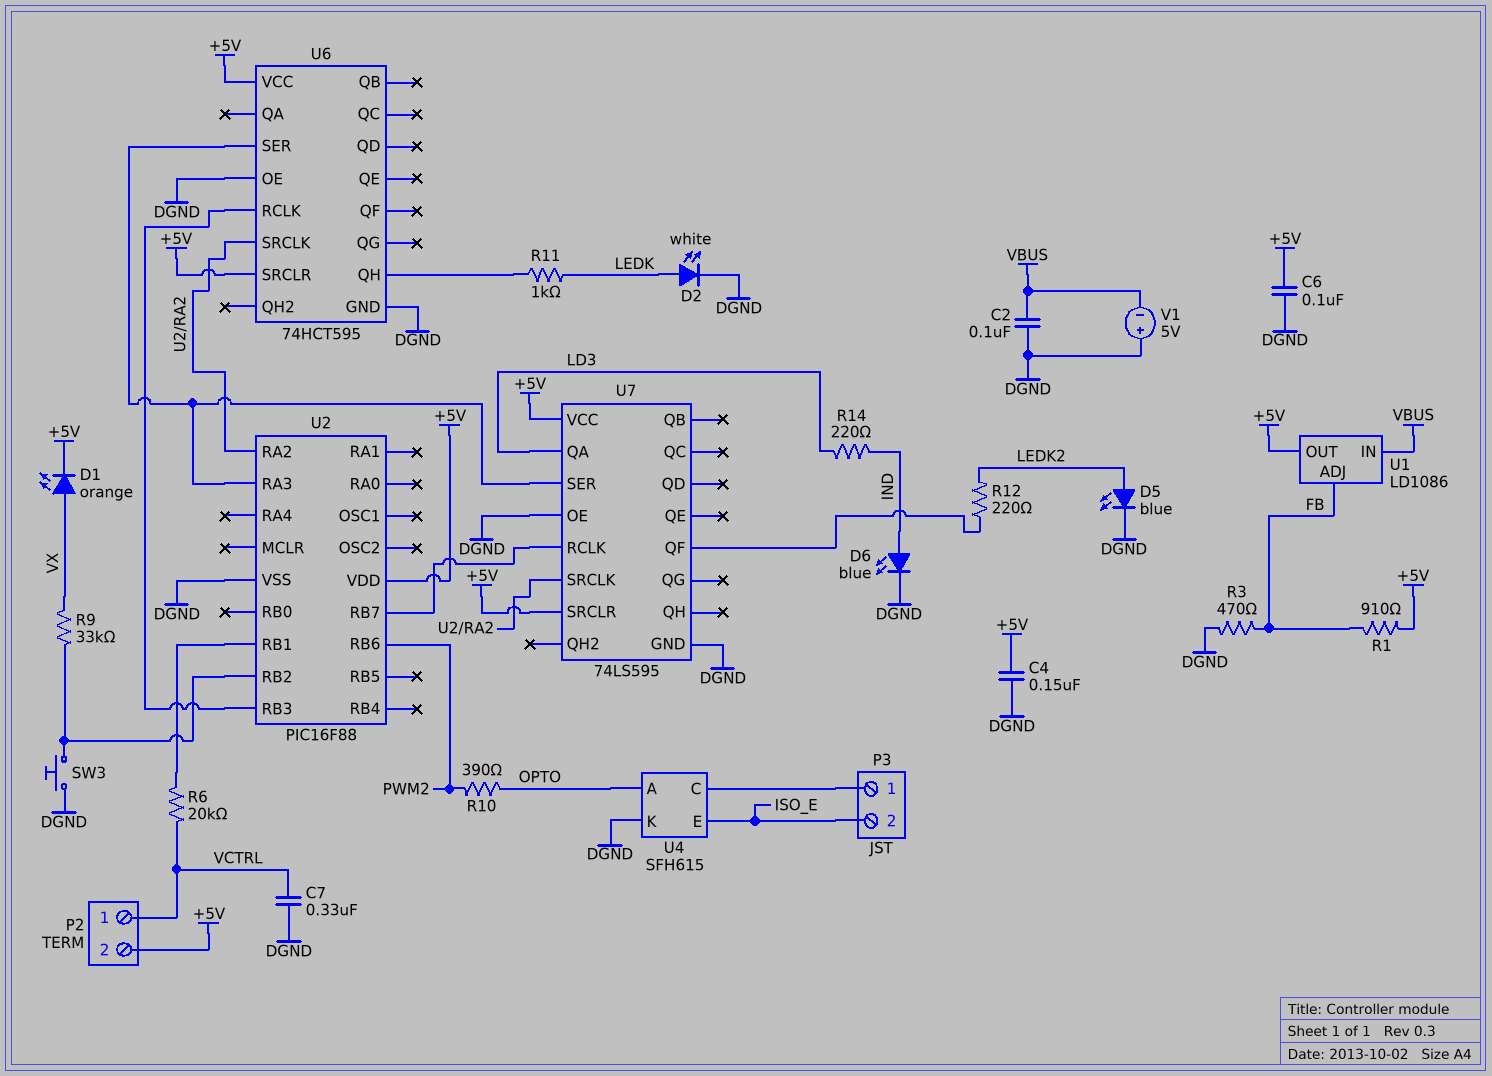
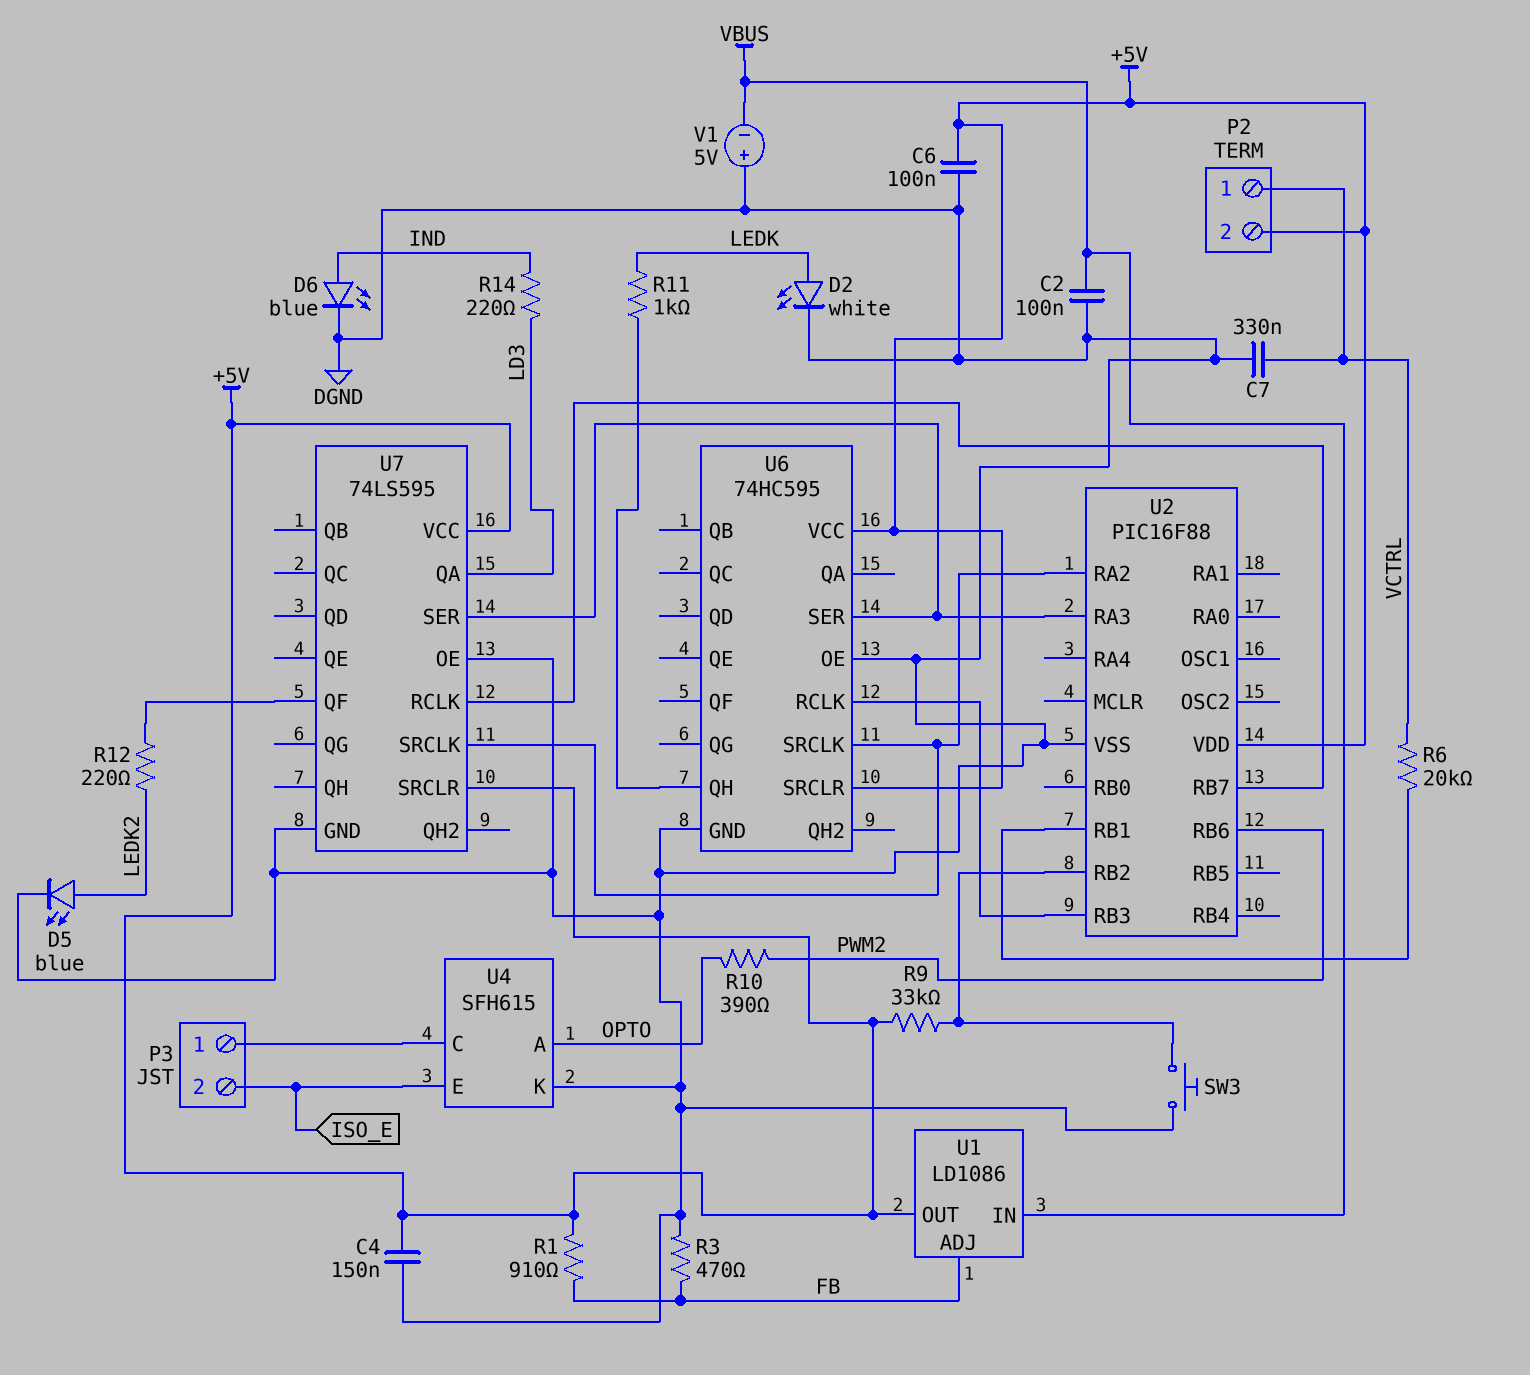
D1: LED orange (A VX, K +5V) -> none
R9: 33k (U2/RB2, VX) -> 33k (+5V, U2/RB2)
U6: 74HCT595 -> 74HC595

